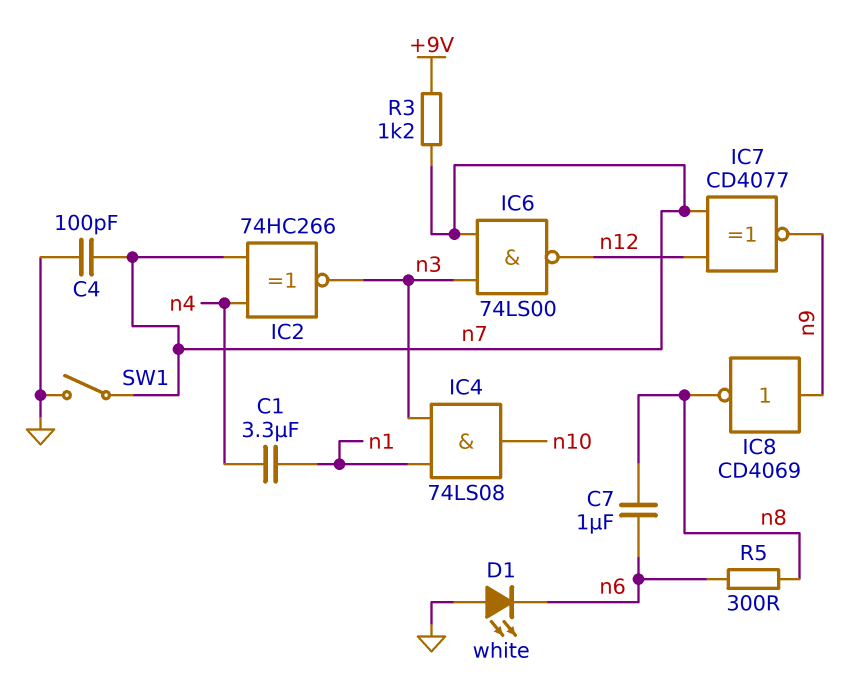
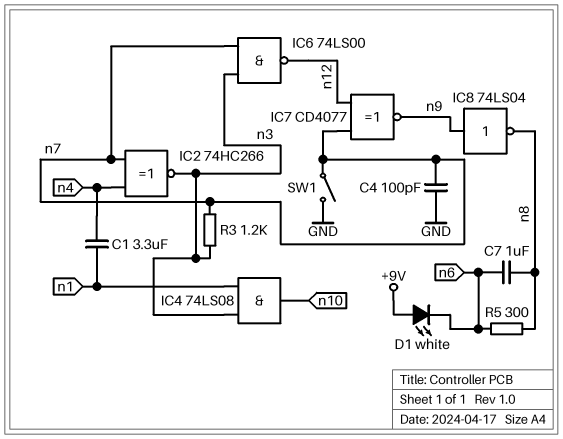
D1: LED white (A GND, K n6) -> LED white (A +9V, K n6)
IC8: NOT CD4069 (in n9, out n8) -> NOT 74LS04 (in n9, out n8)
R3: 1.2k (+9V, n7) -> 1.2k (n3, n7)

